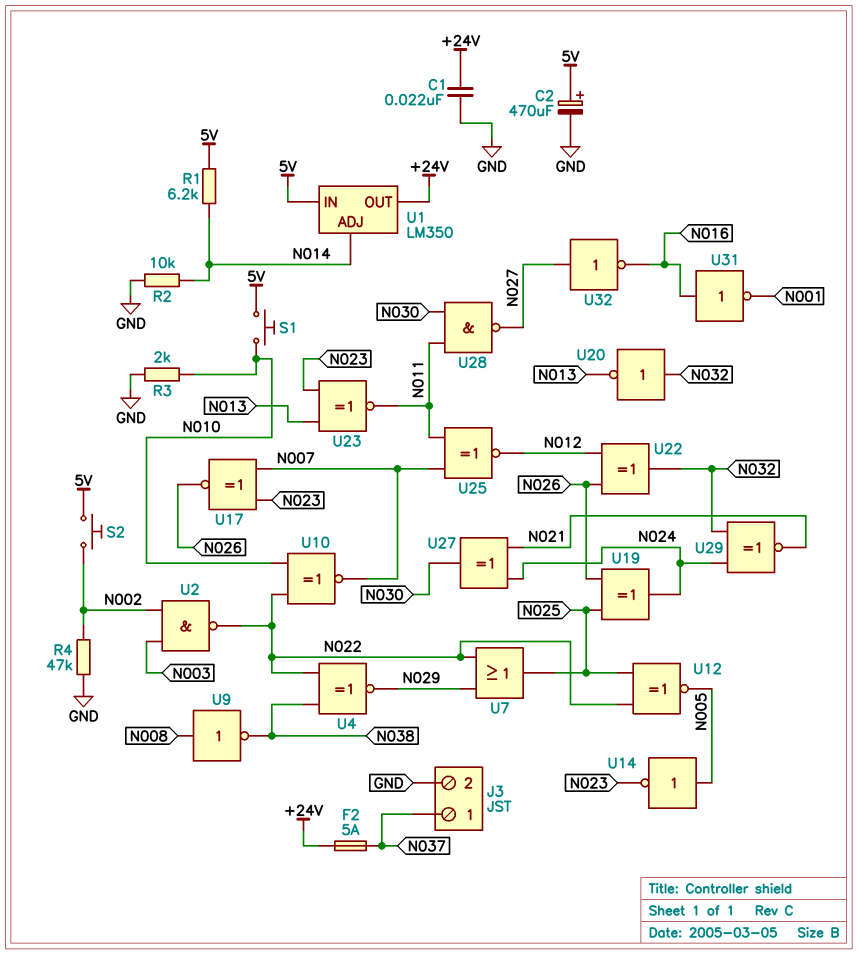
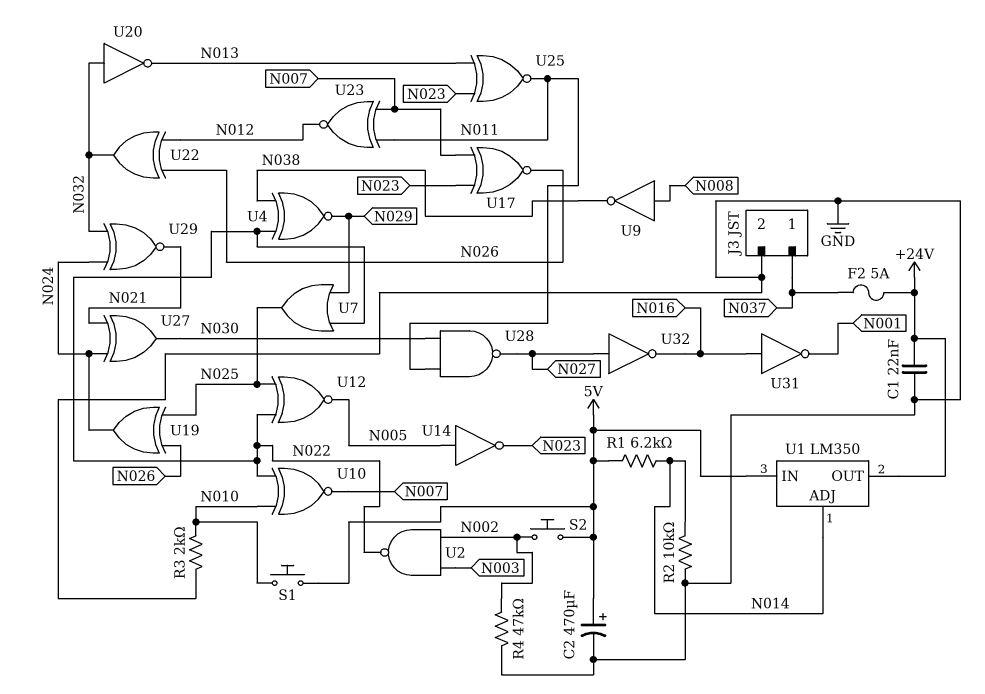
U23: XNOR (in N013, in N023, out N011) -> XNOR (in N007, in N011, out N012)
U25: XNOR (in N007, in N011, out N012) -> XNOR (in N013, in N023, out N011)

